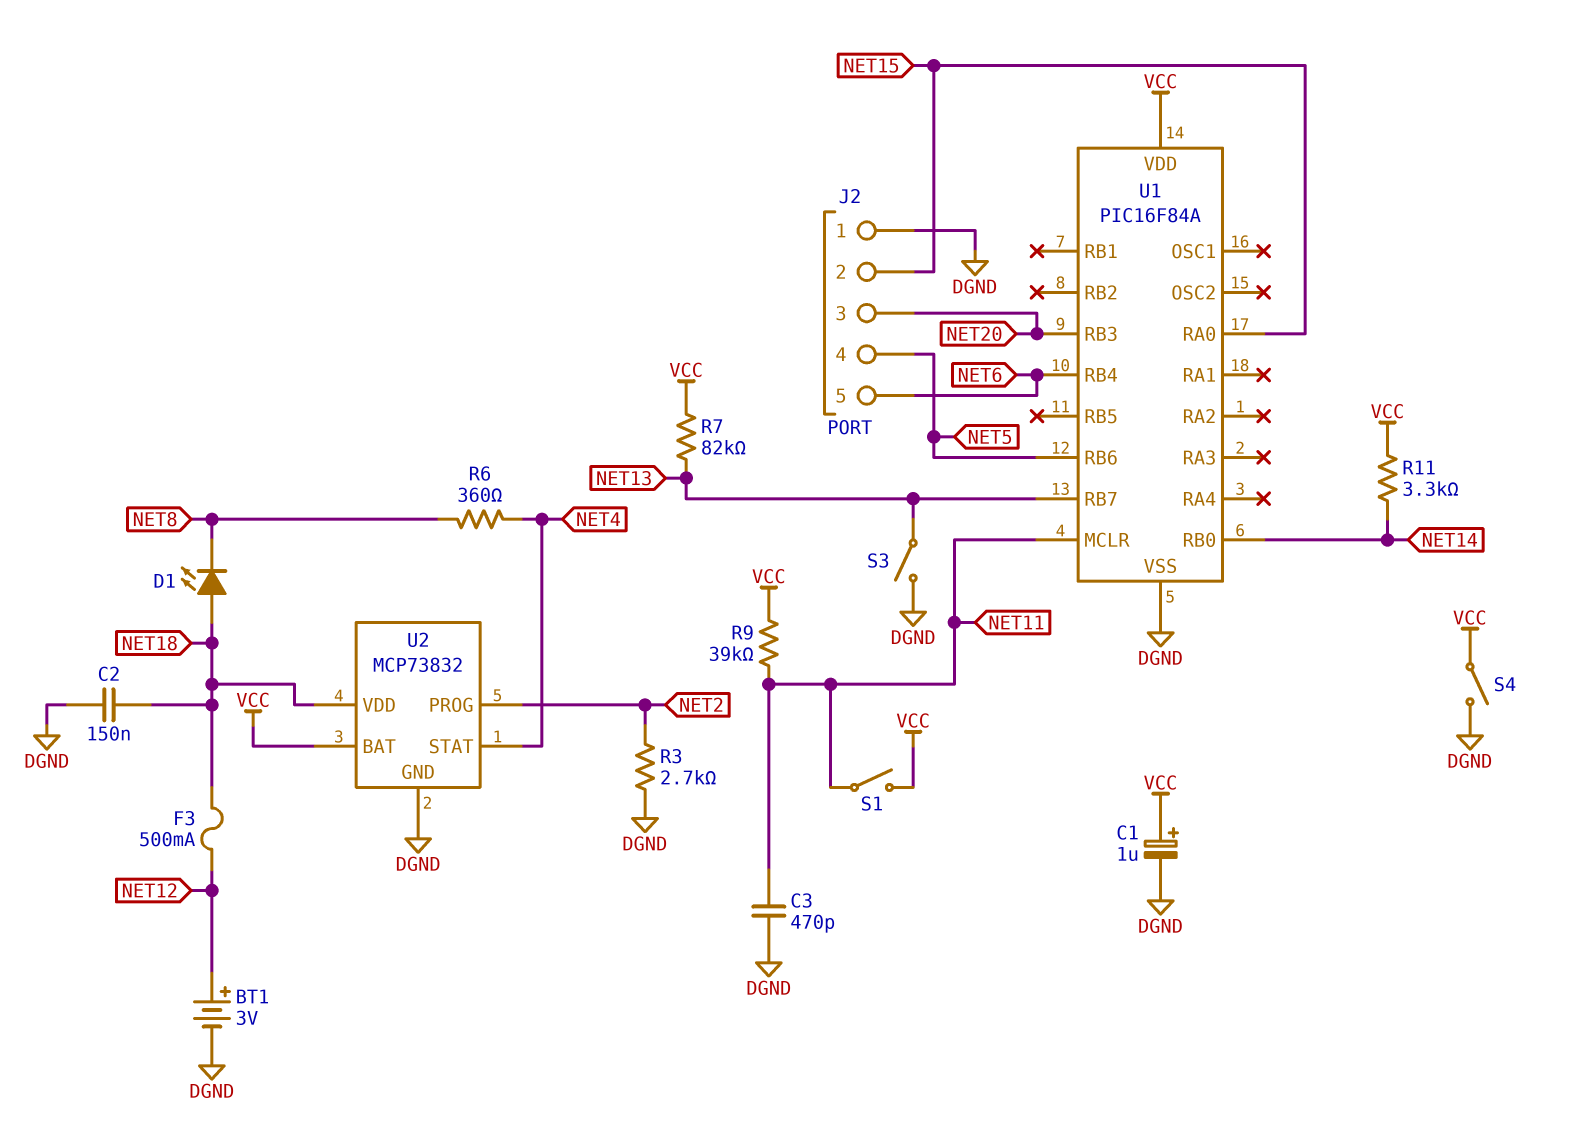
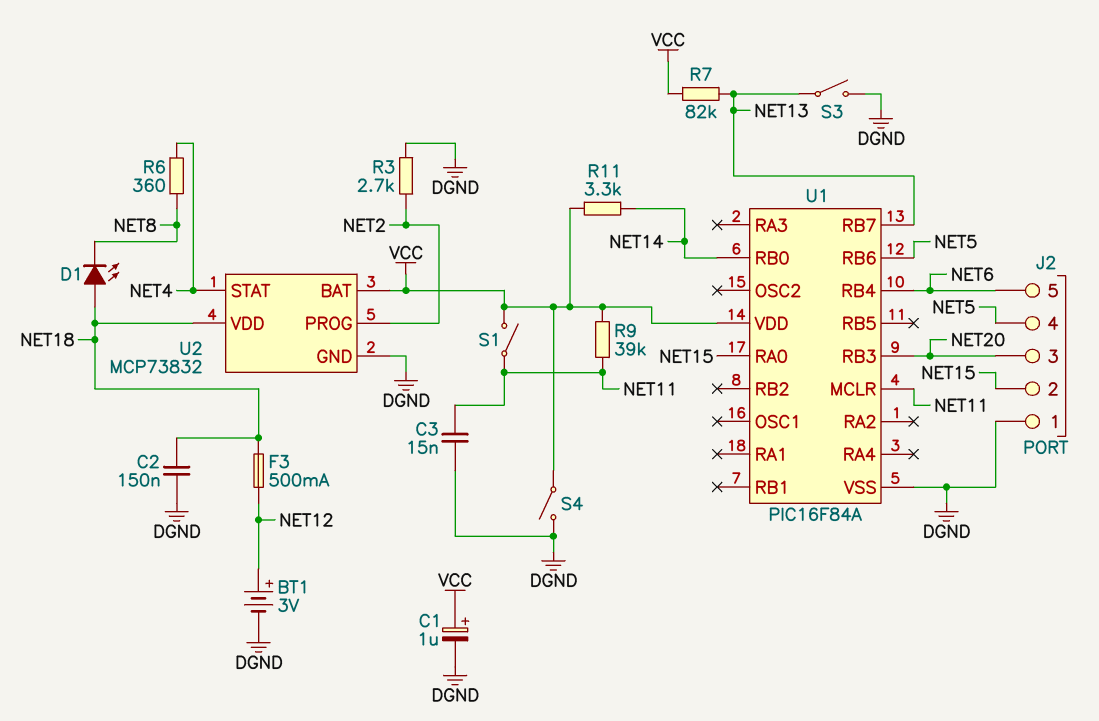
C3: 470pF (DGND, NET11) -> 15nF (DGND, NET11)

